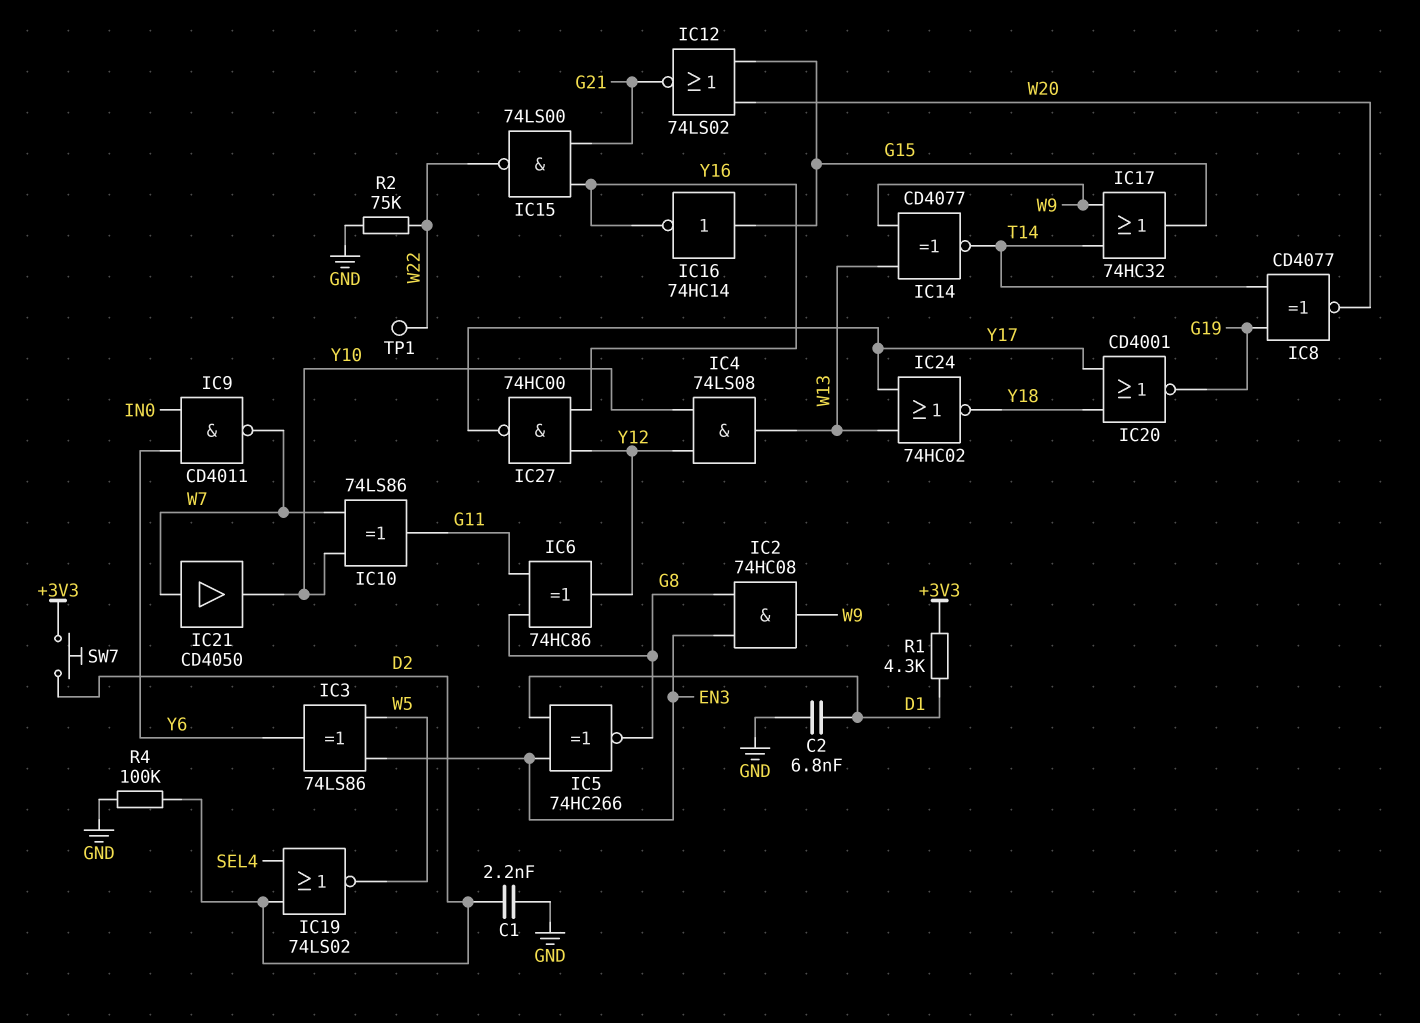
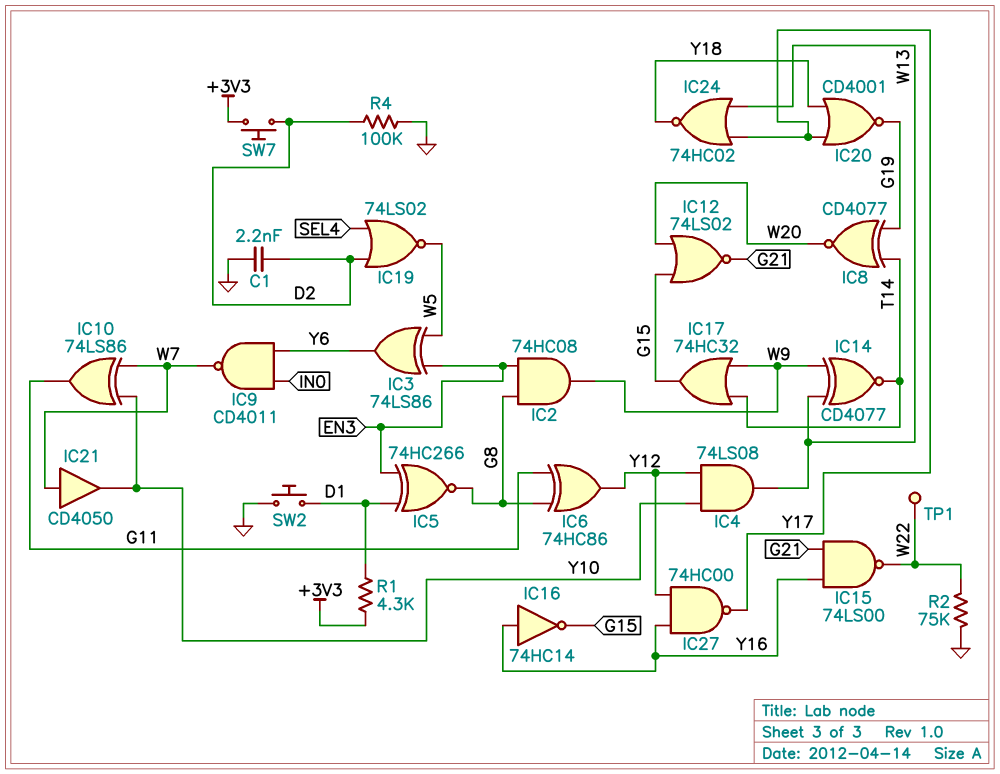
C2: 6.8nF (D1, GND) -> none
IC16: NOT 74HC14 (in G15, out Y16) -> NOT 74HC14 (in Y16, out G15)
SW2: none -> button (D1, GND)

